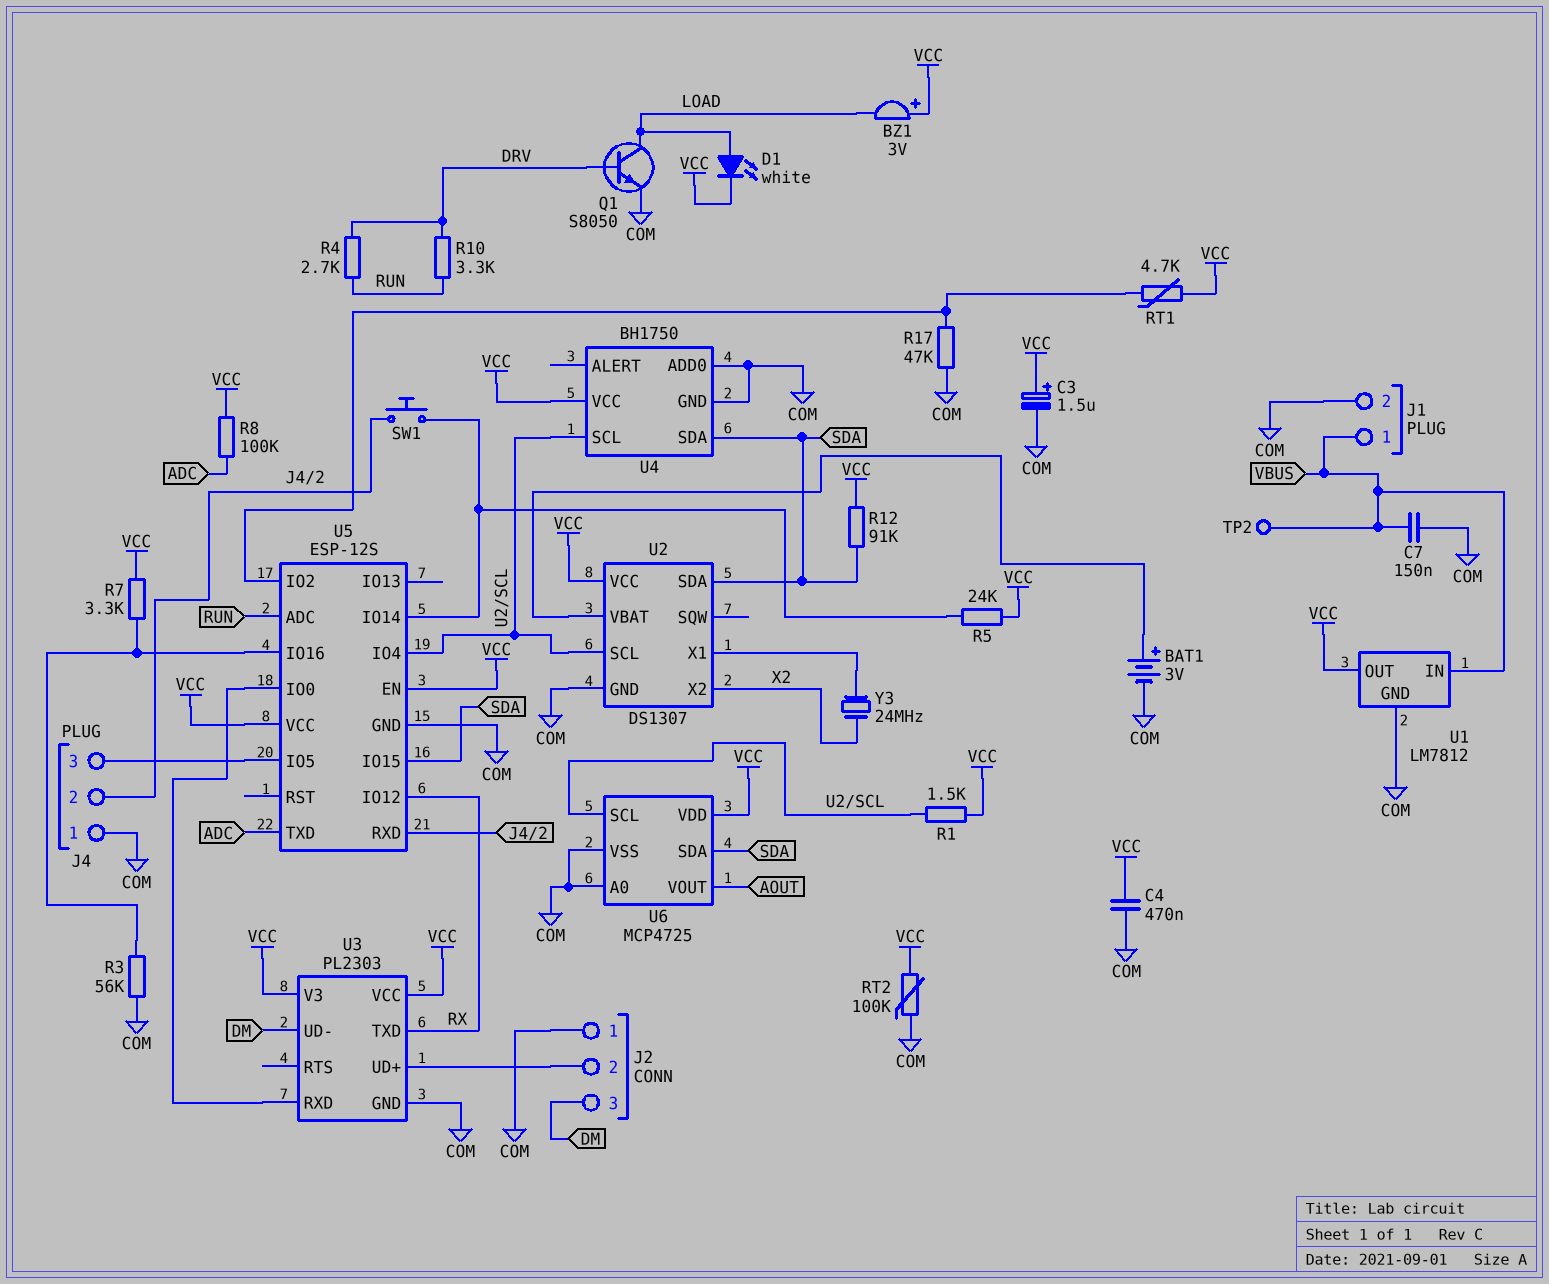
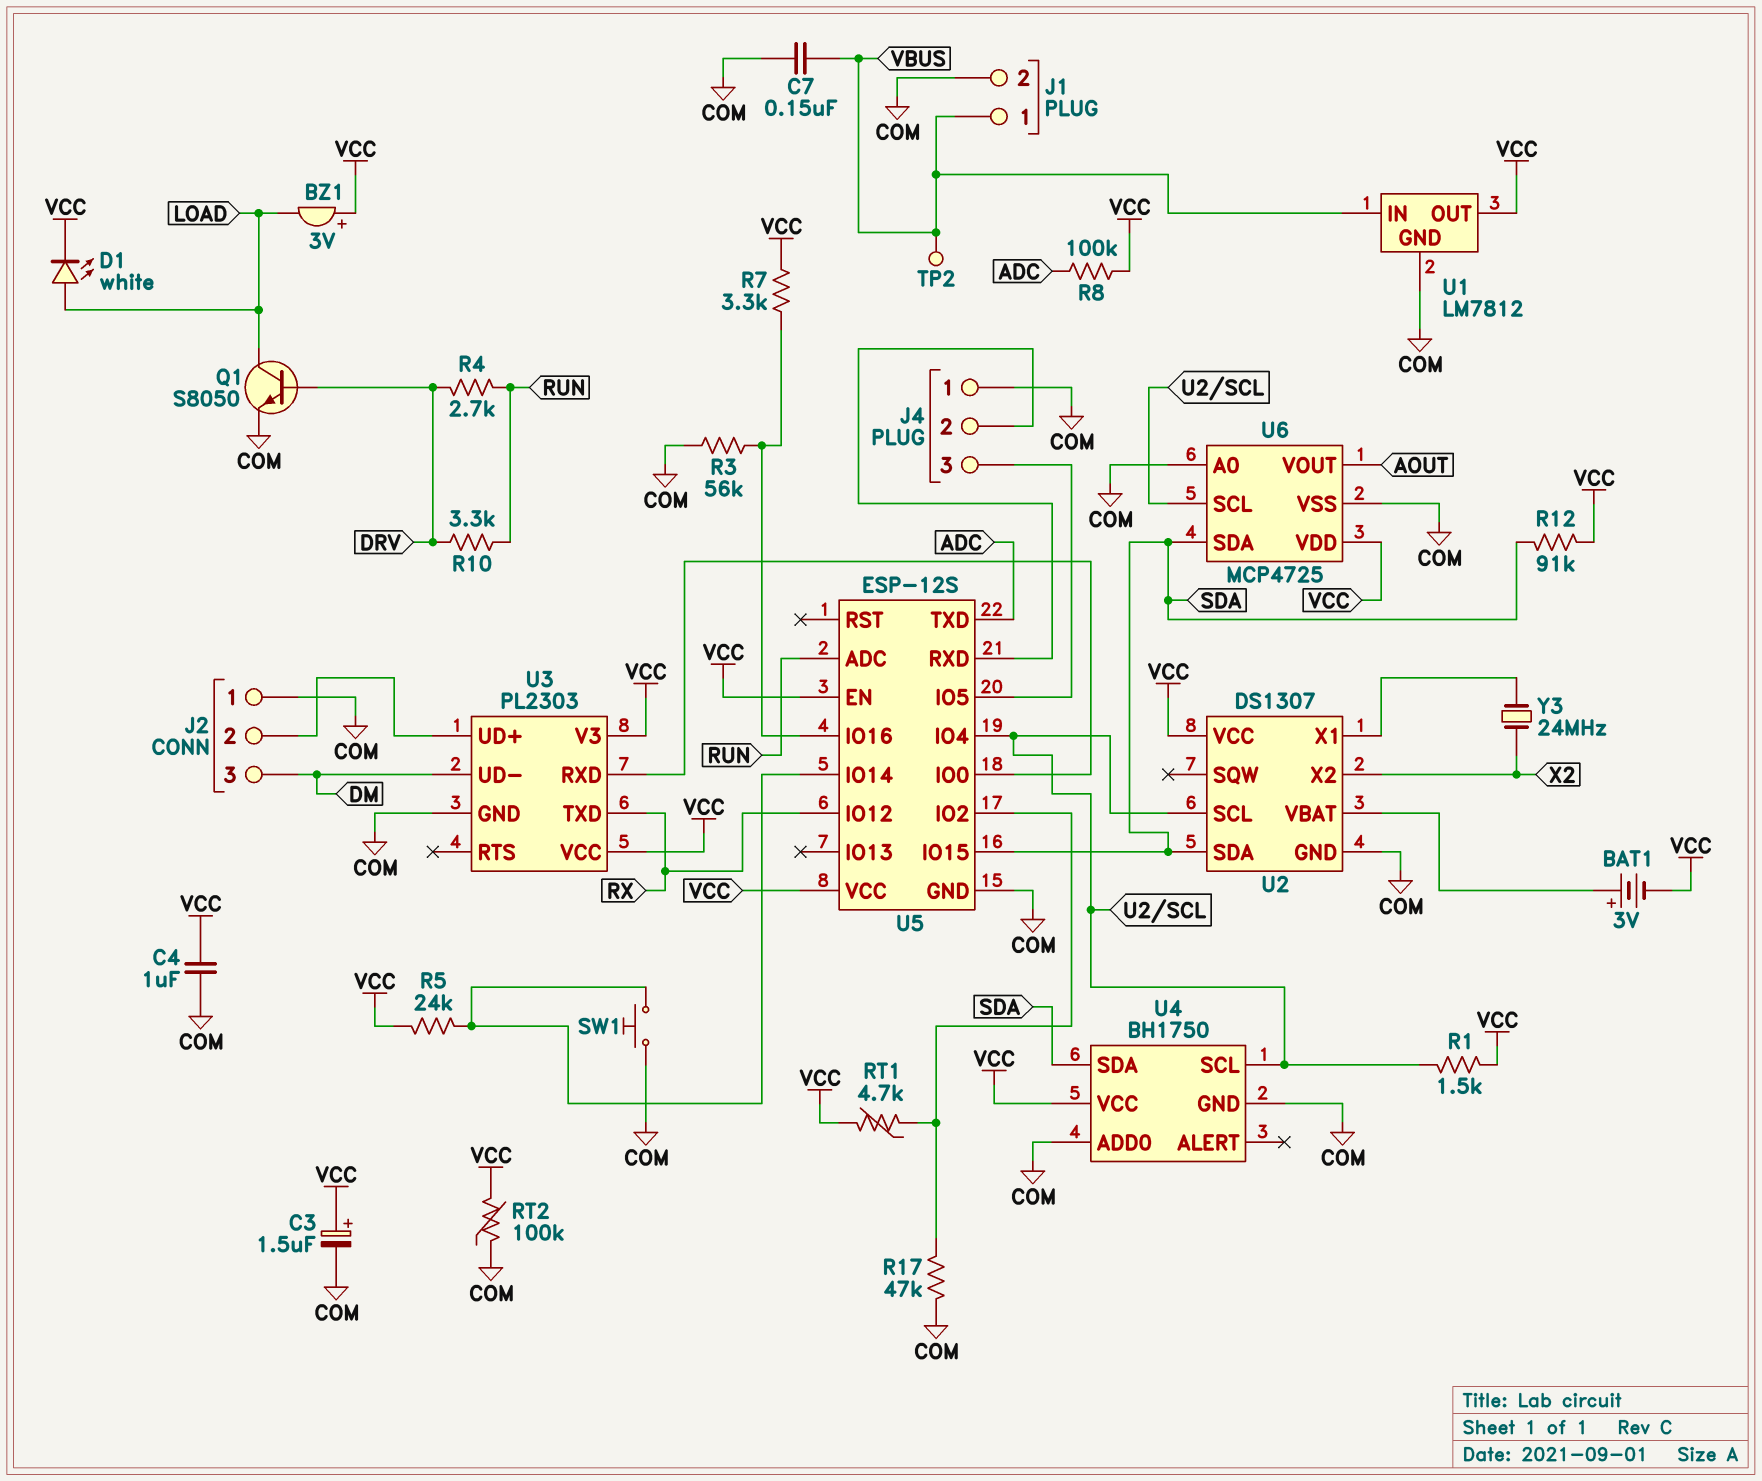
BAT1: 3V (plus U2/VBAT, minus COM) -> 3V (plus U2/VBAT, minus VCC)
C4: 470nF (COM, VCC) -> 1uF (COM, VCC)
SW1: button (J4/2, U5/IO14) -> button (COM, U5/IO14)

